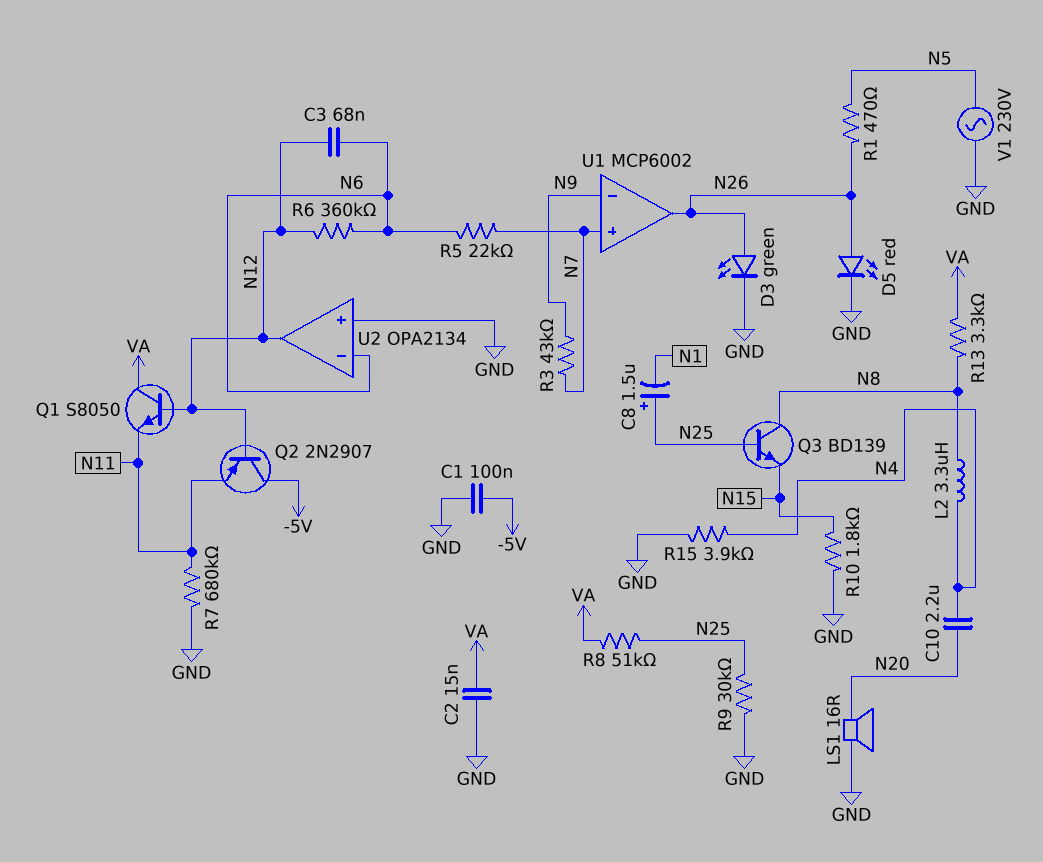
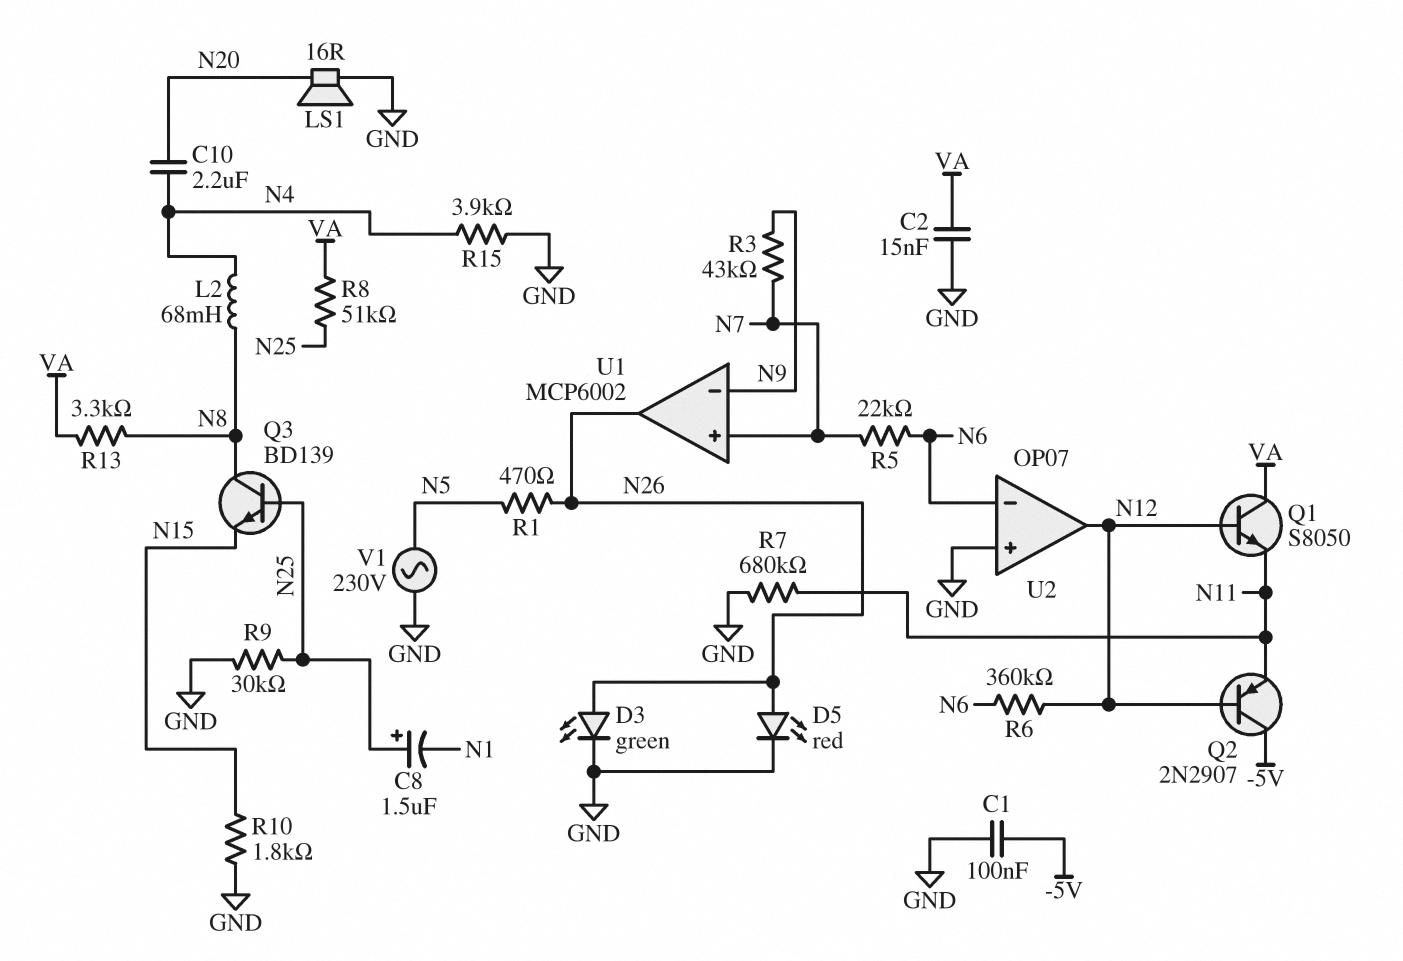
C3: 68nF (N6, N12) -> none
L2: 3.3uH (N4, N8) -> 68mH (N4, N8)
U2: OPA2134 -> OP07

